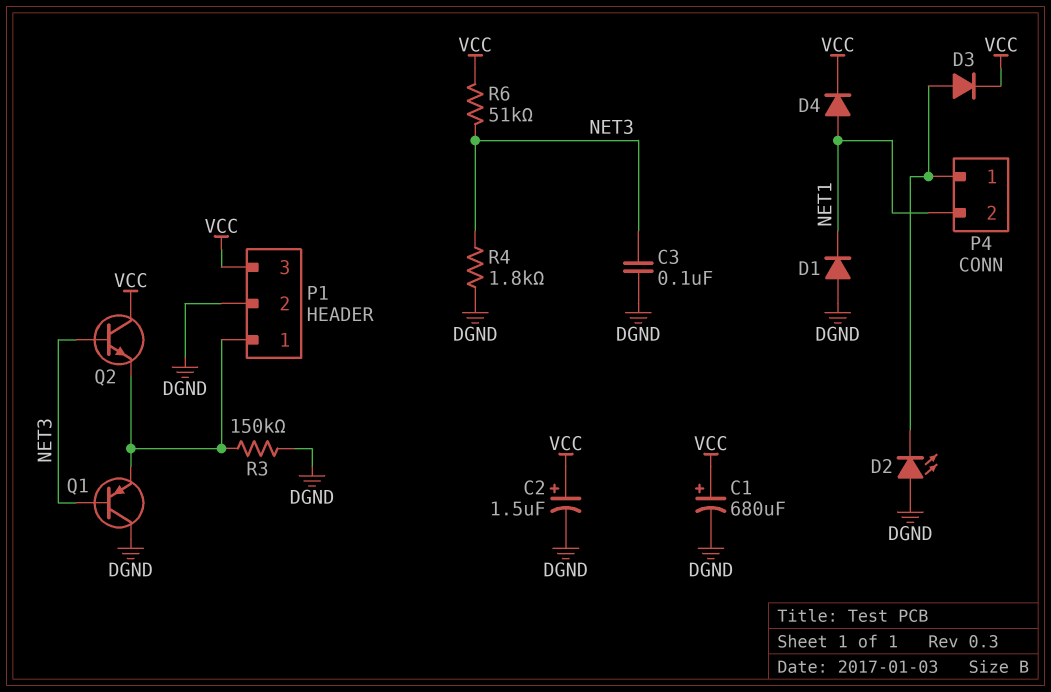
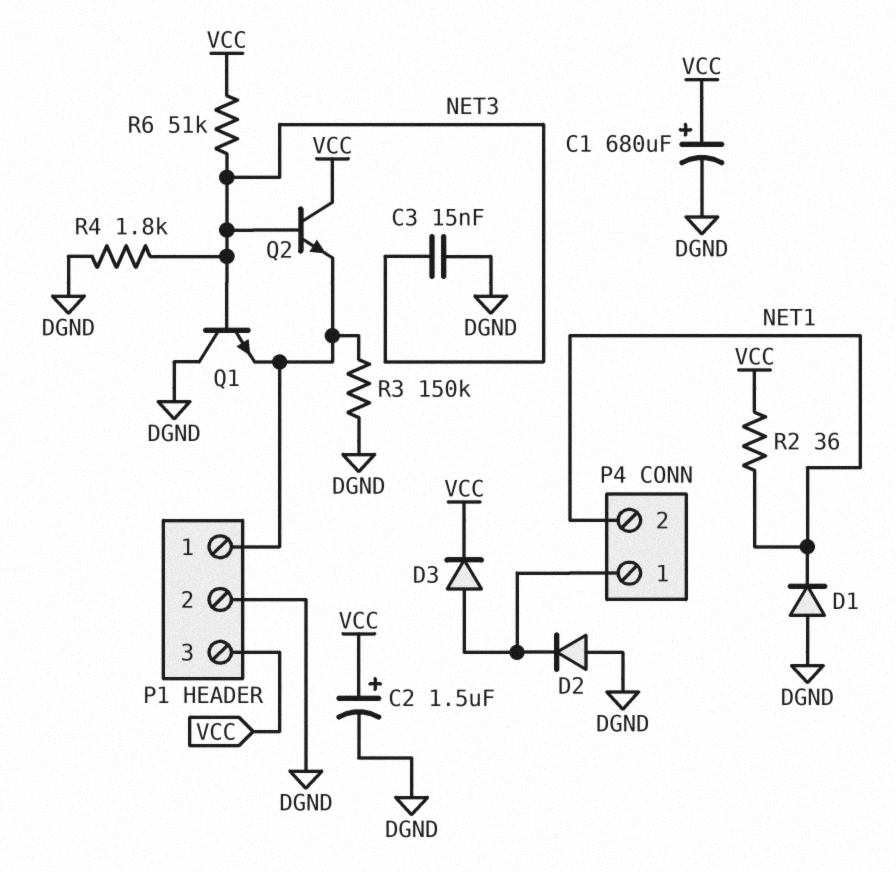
C3: 100nF (DGND, NET3) -> 15nF (DGND, NET3)
D2: LED (A DGND, K P4/1) -> diode (A DGND, K P4/1)
D4: diode (A NET1, K VCC) -> none
Q1: PNP (B NET3, C DGND, E P1/1) -> NPN (B NET3, C DGND, E P1/1)
R2: none -> 36 (NET1, VCC)

